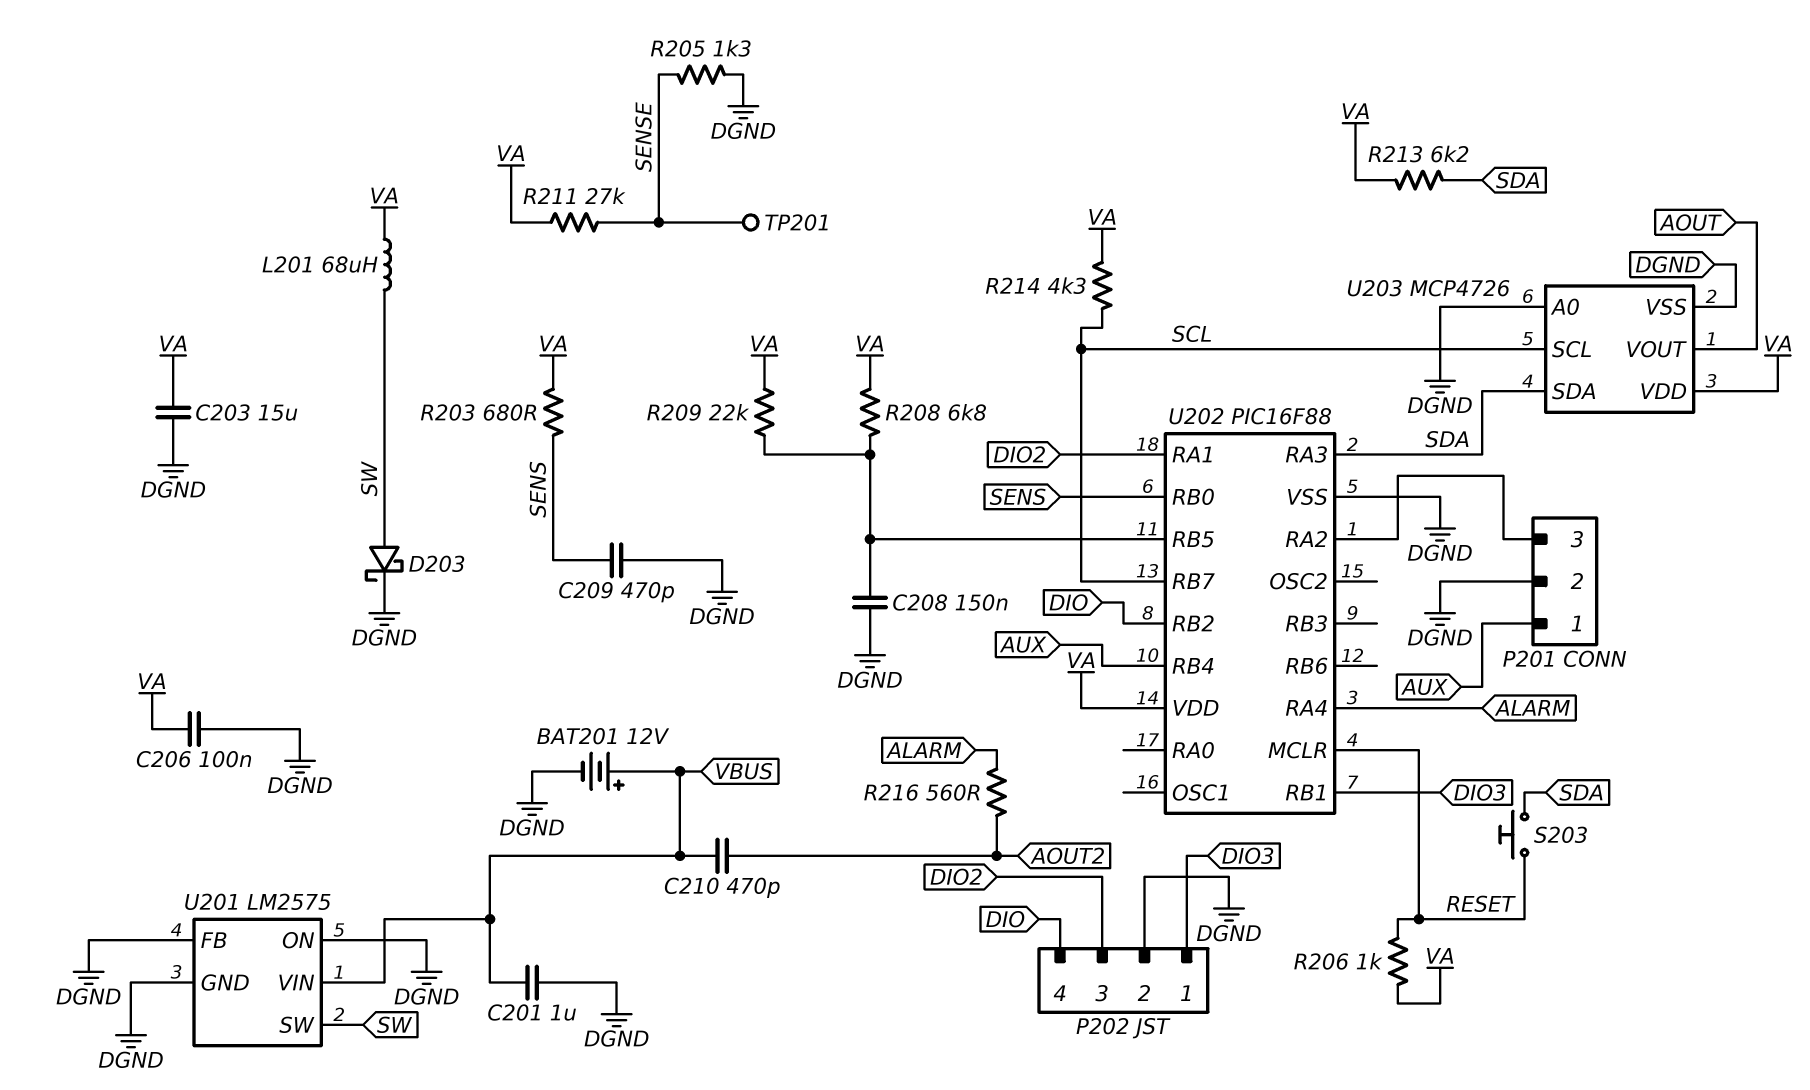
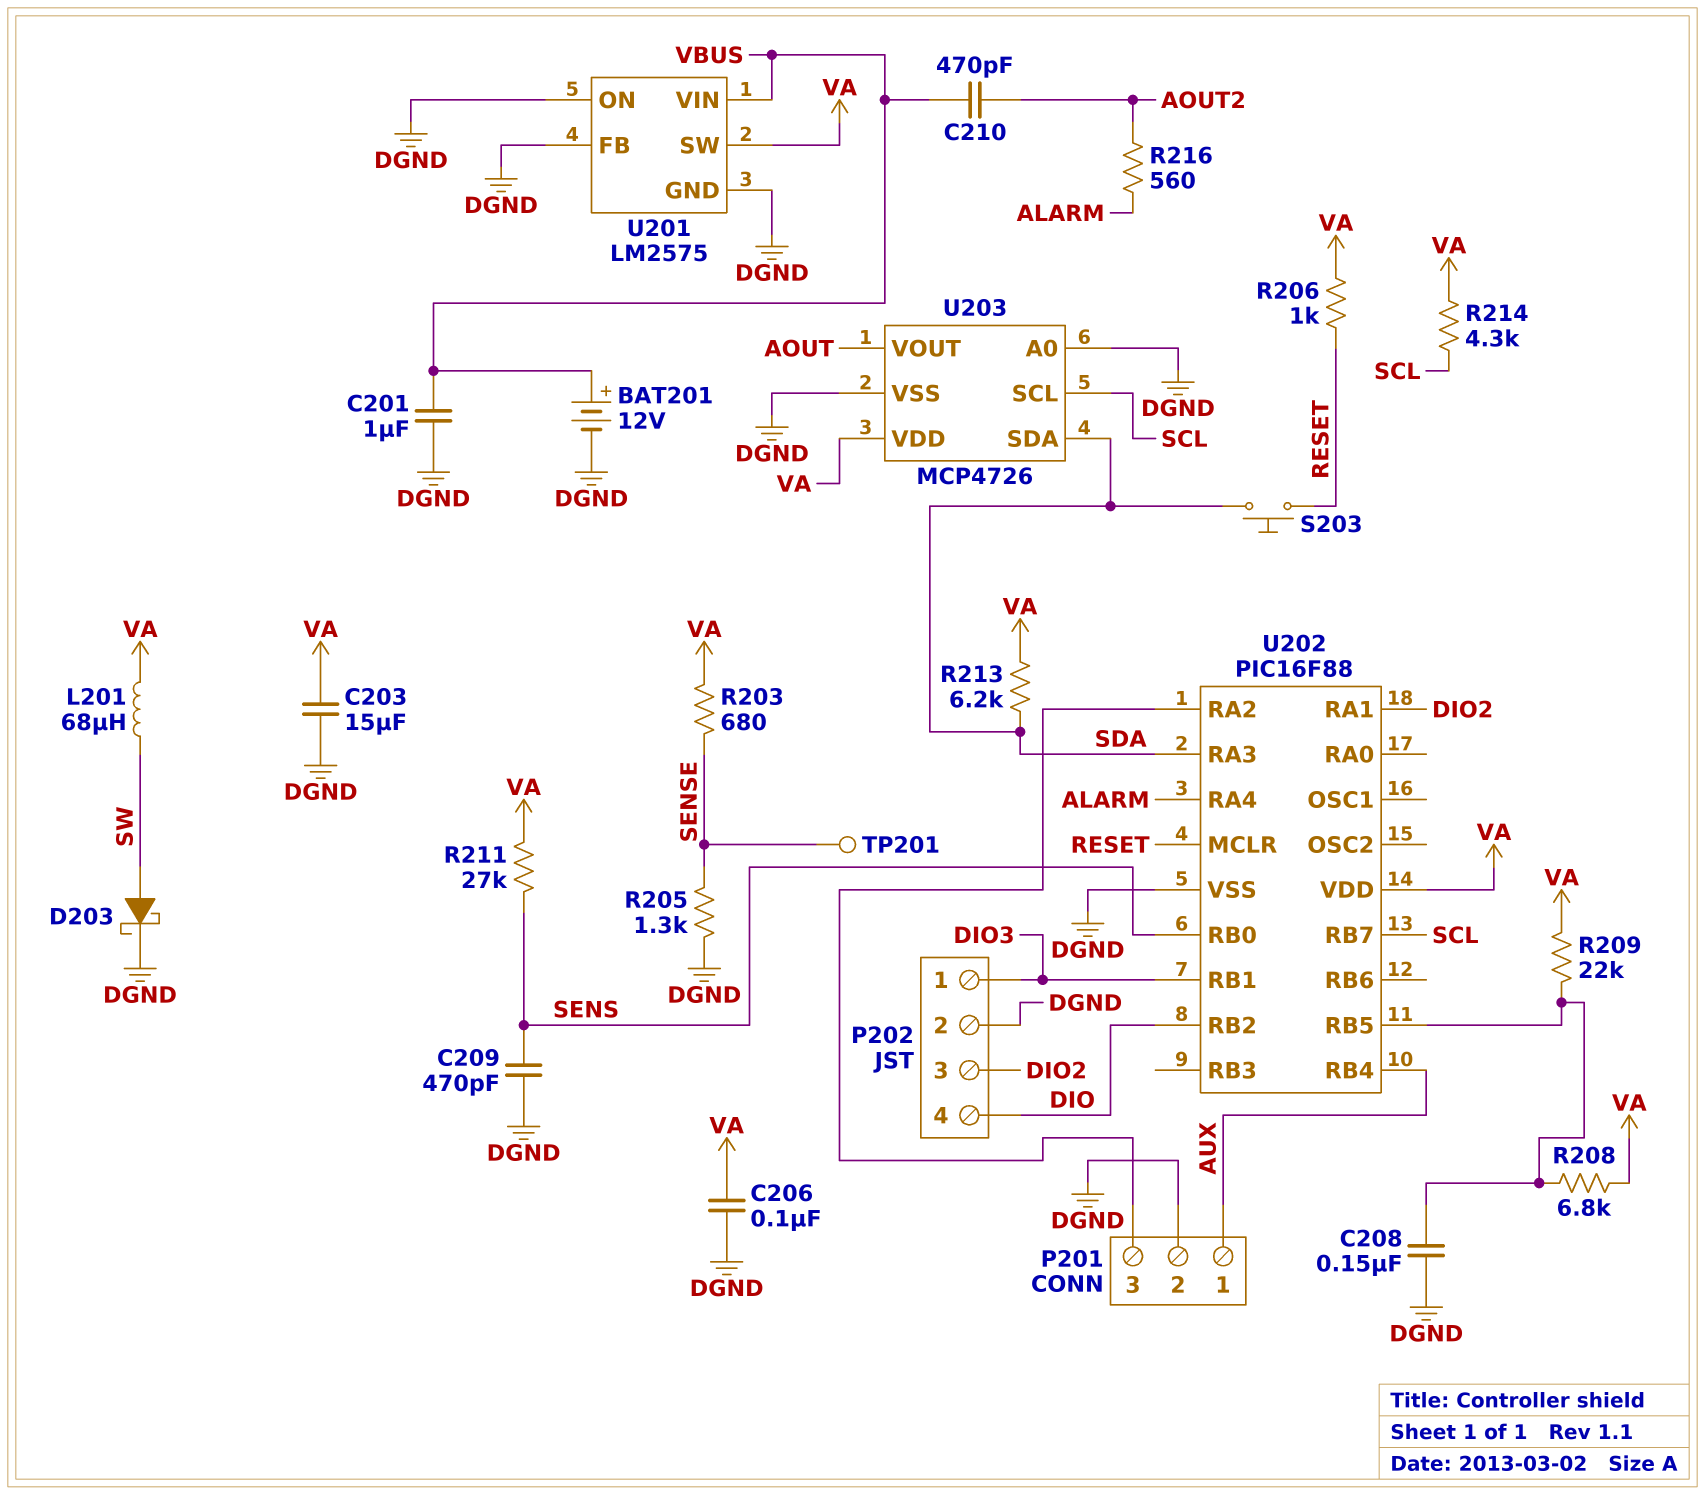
R203: 680 (SENS, VA) -> 680 (SENSE, VA)
R211: 27k (SENSE, VA) -> 27k (SENS, VA)
U201 pin SW: SW -> VA

